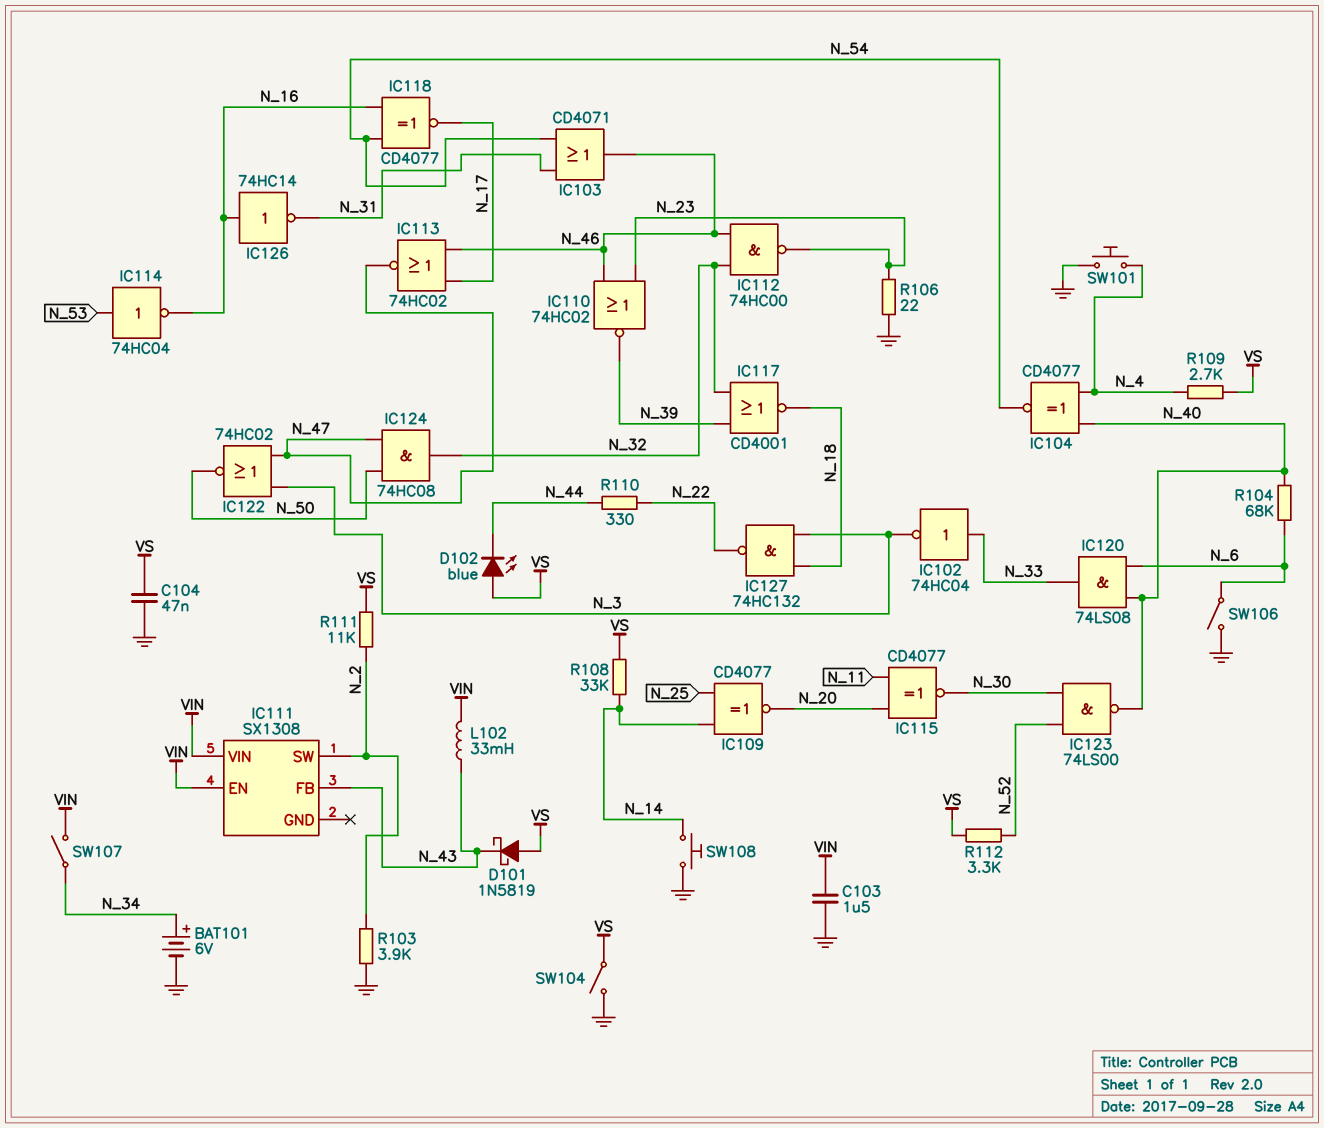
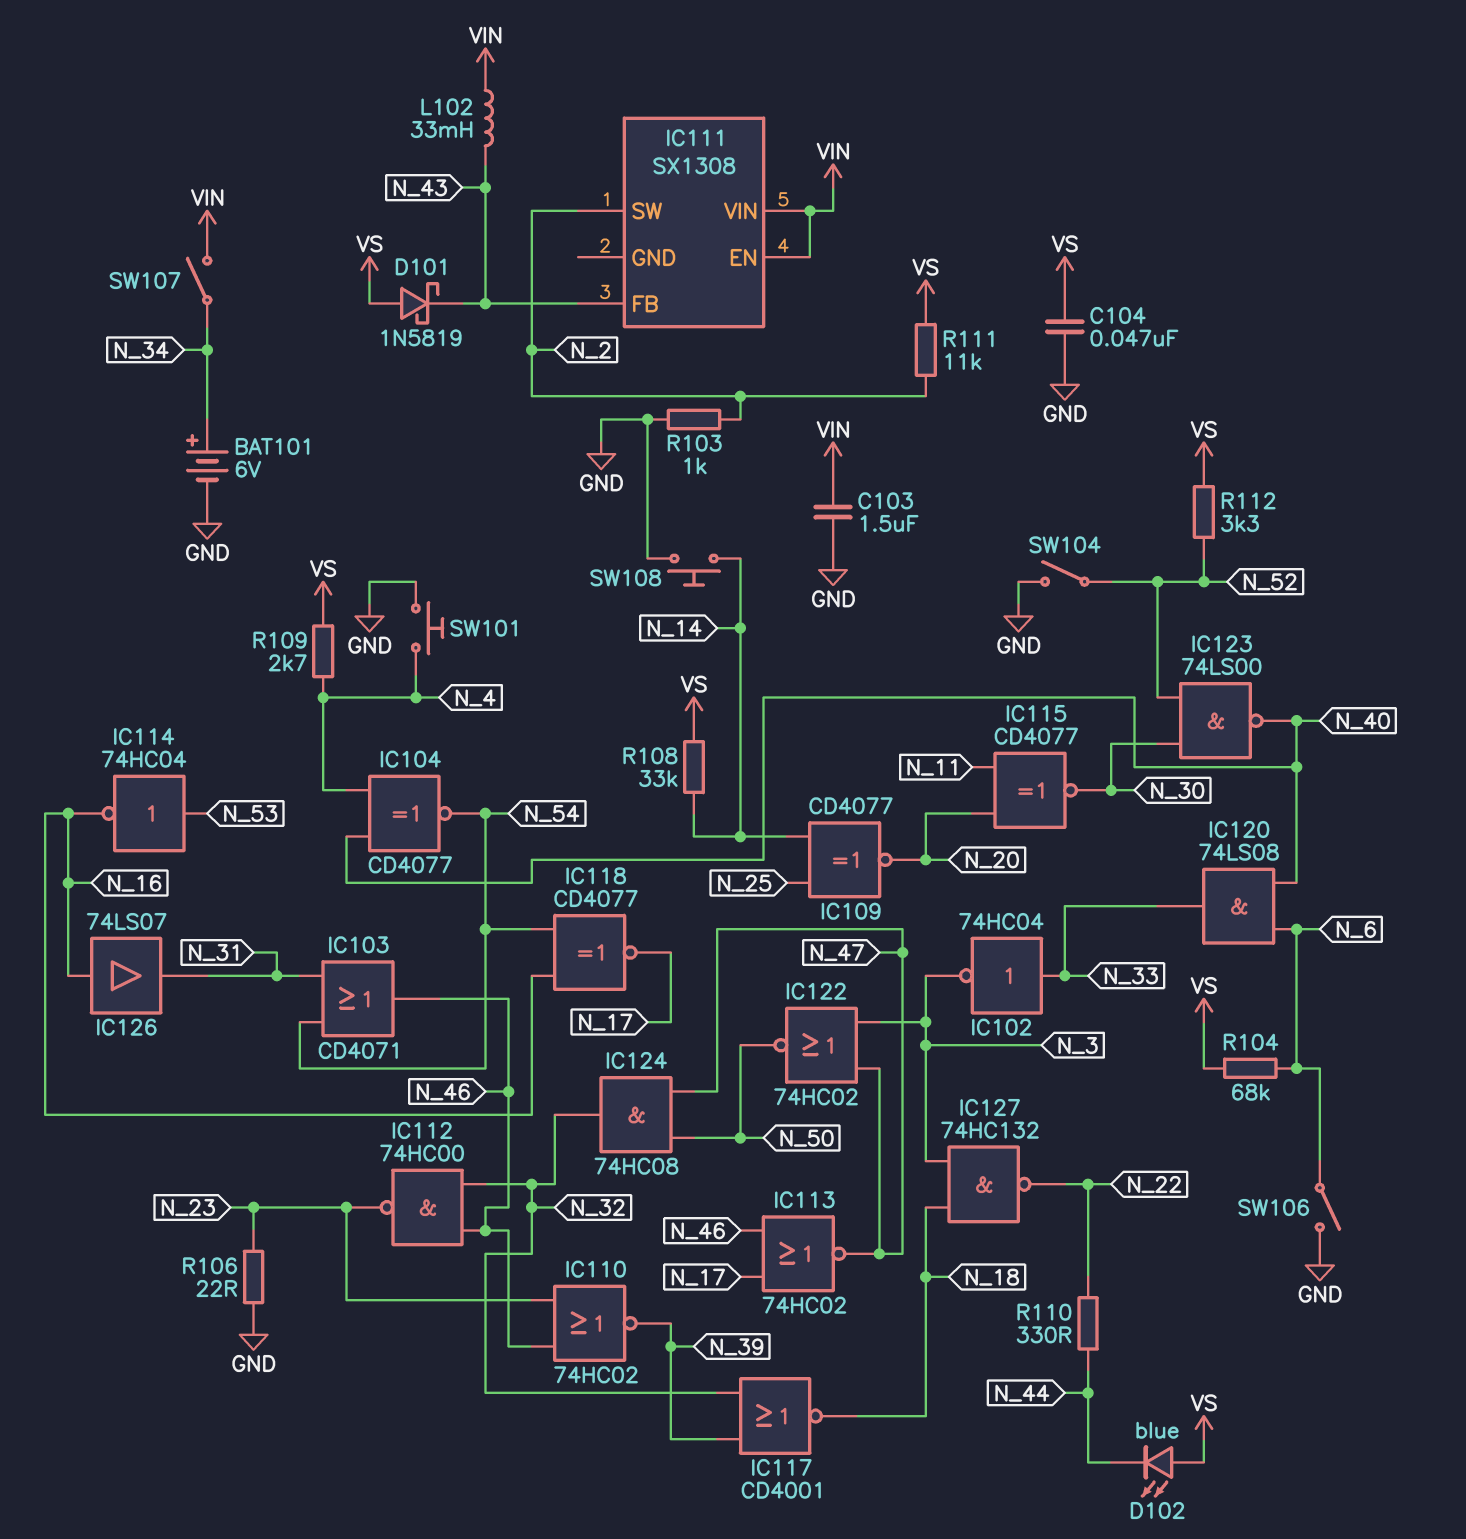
IC126: NOT 74HC14 (in N_16, out N_31) -> buffer 74LS07 (in N_16, out N_31)
R103: 3.9k (GND, N_2) -> 1k (GND, N_2)
R104: 68k (N_6, N_40) -> 68k (N_6, VS)
SW104: switch (GND, VS) -> switch (GND, N_52)

